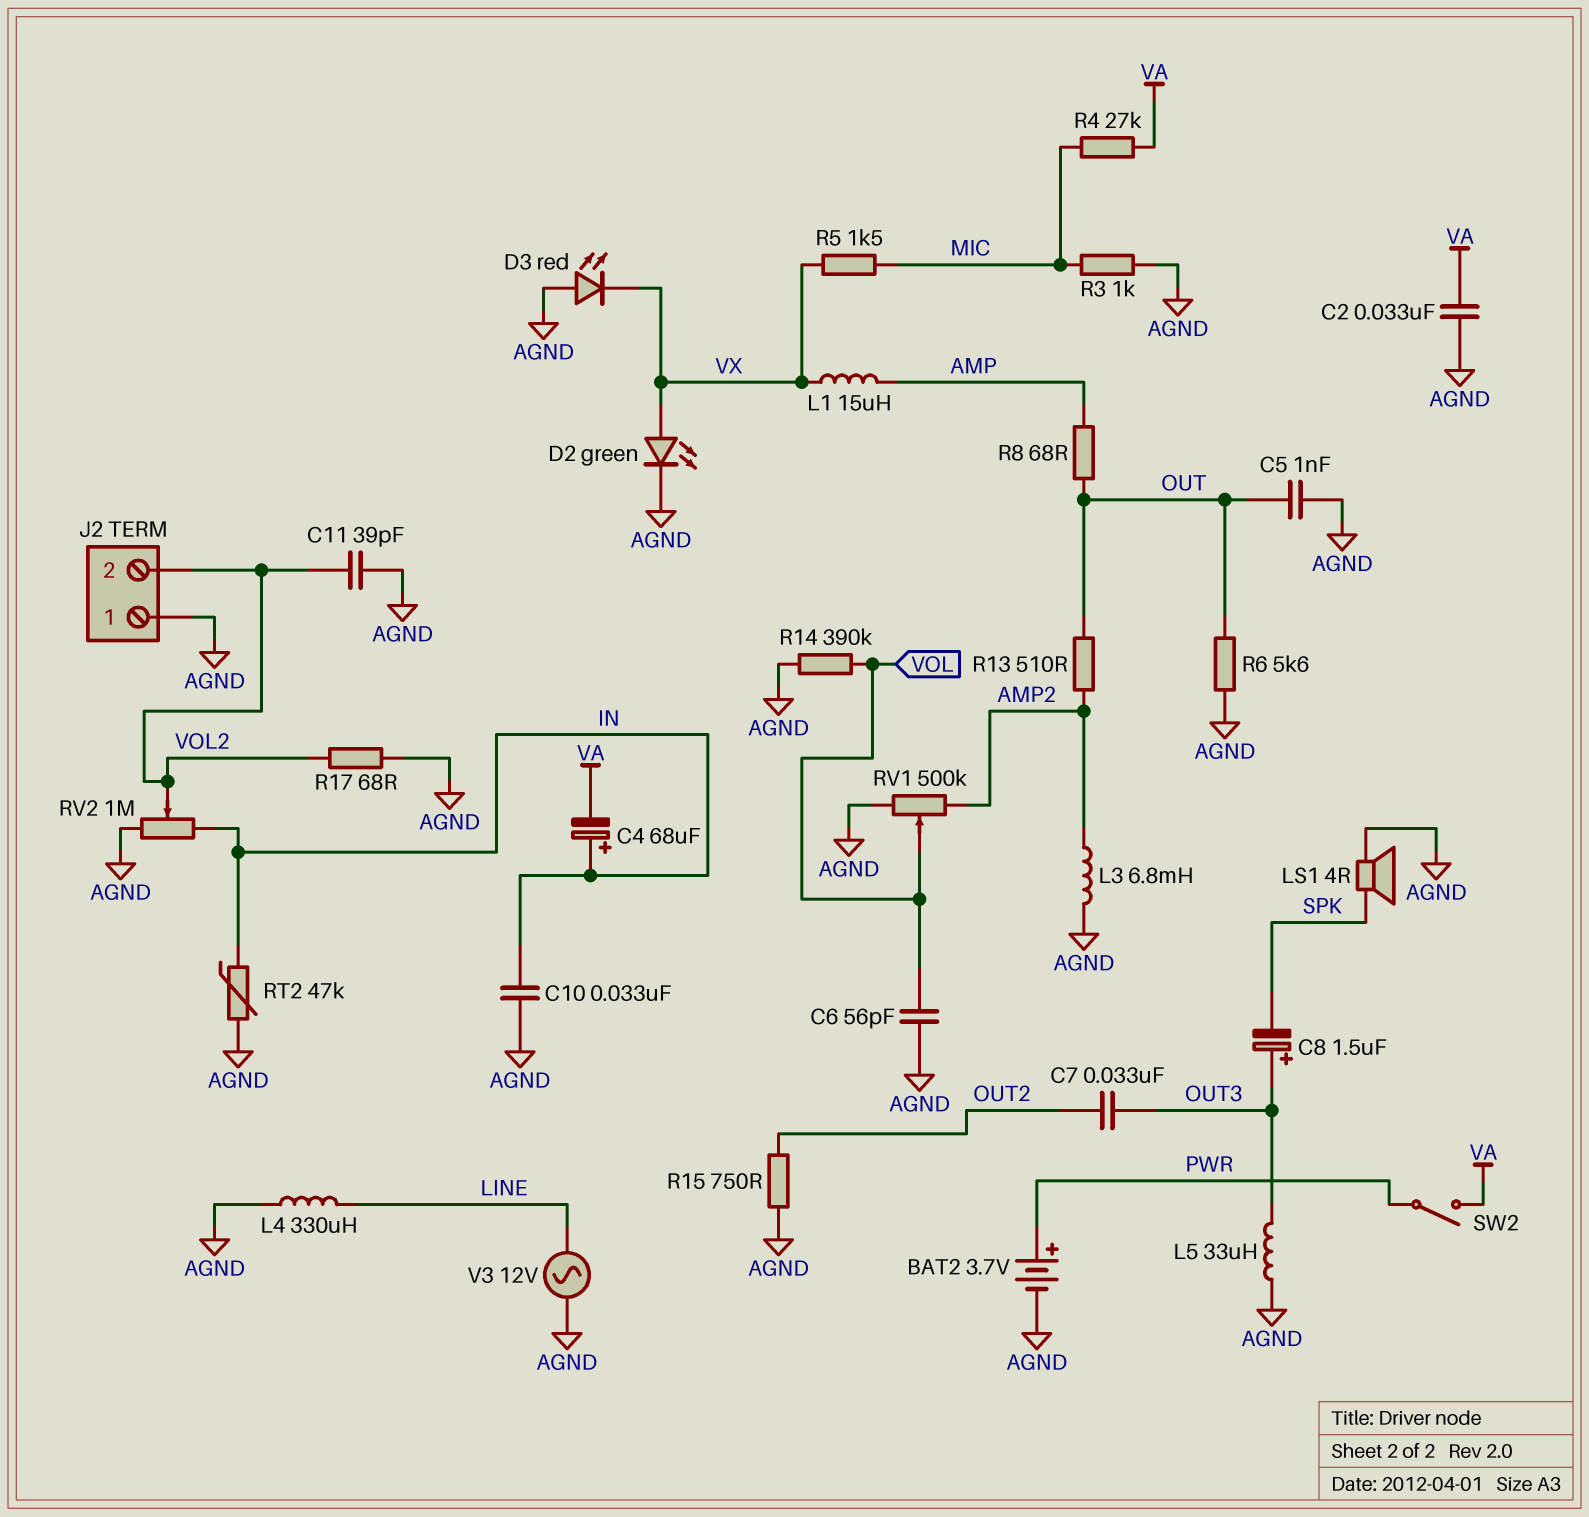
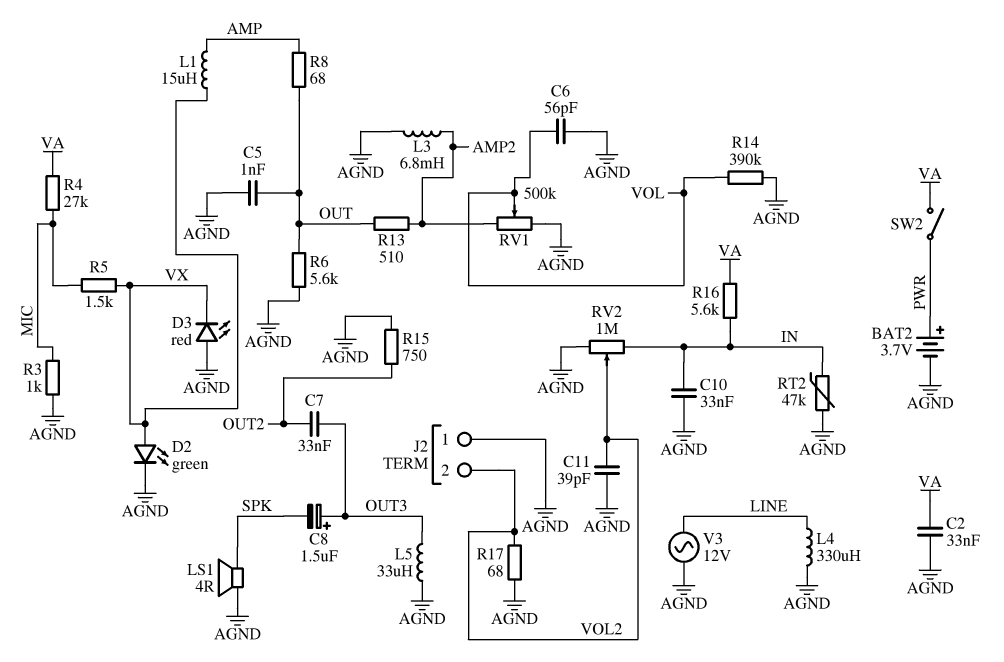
C4: 68uF (plus IN, minus VA) -> none
R16: none -> 5.6k (IN, VA)

